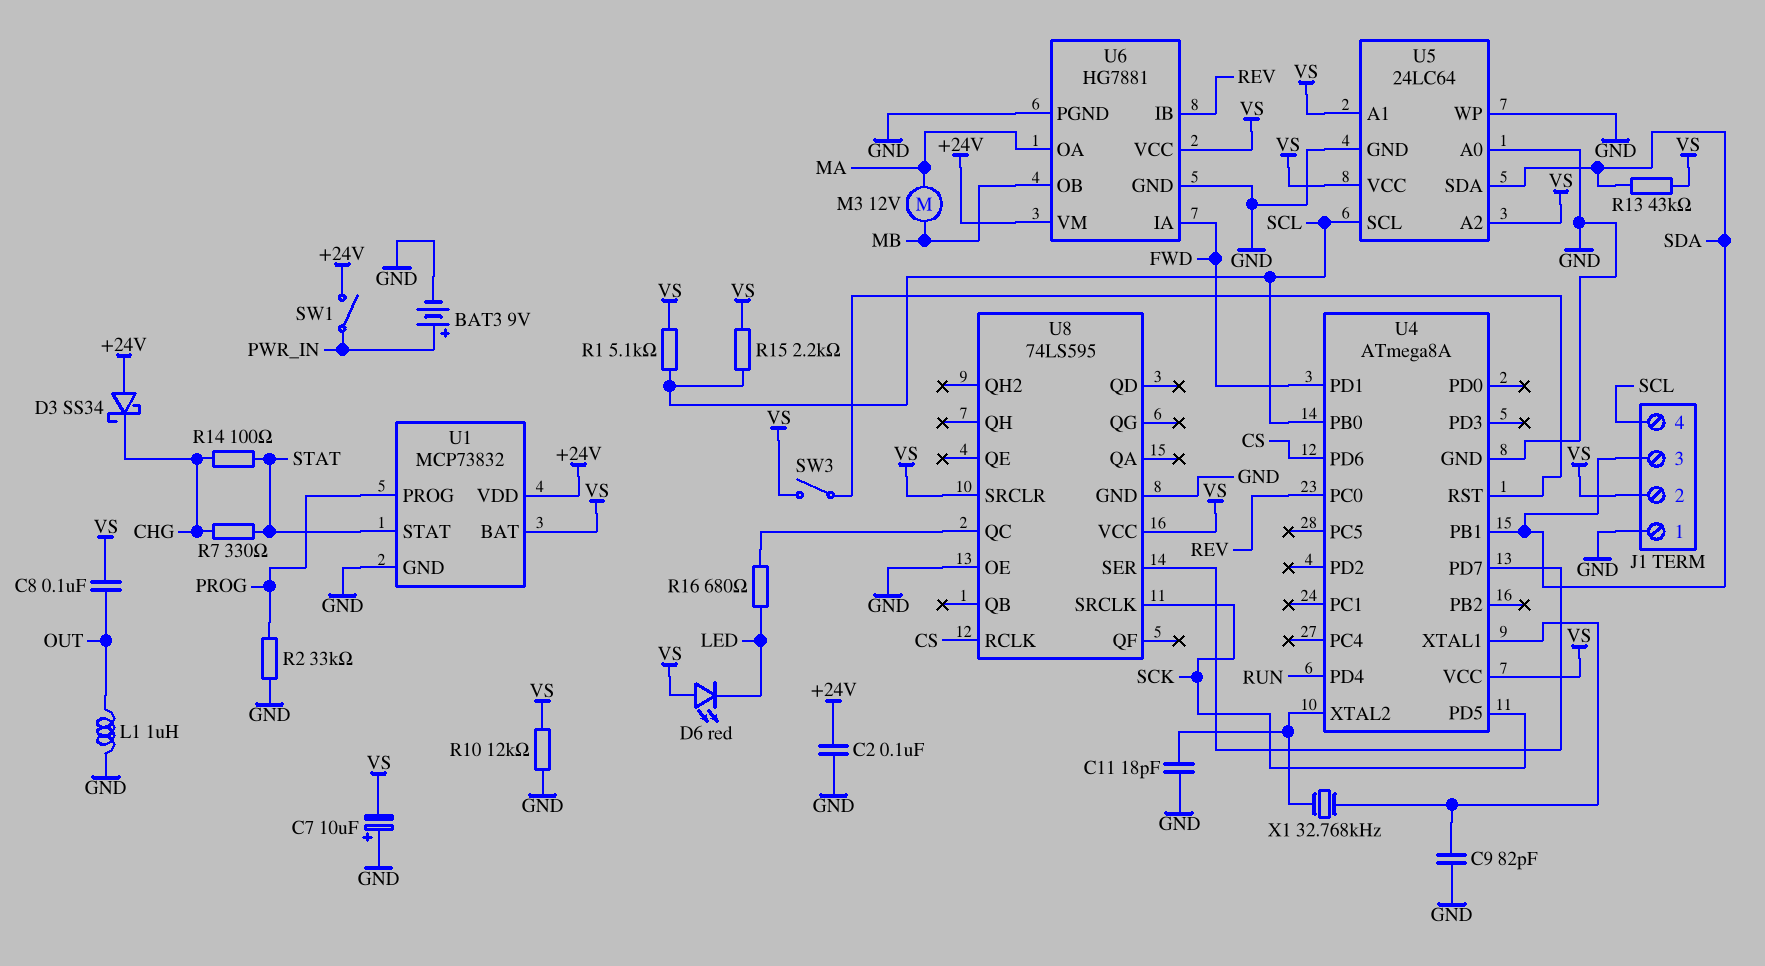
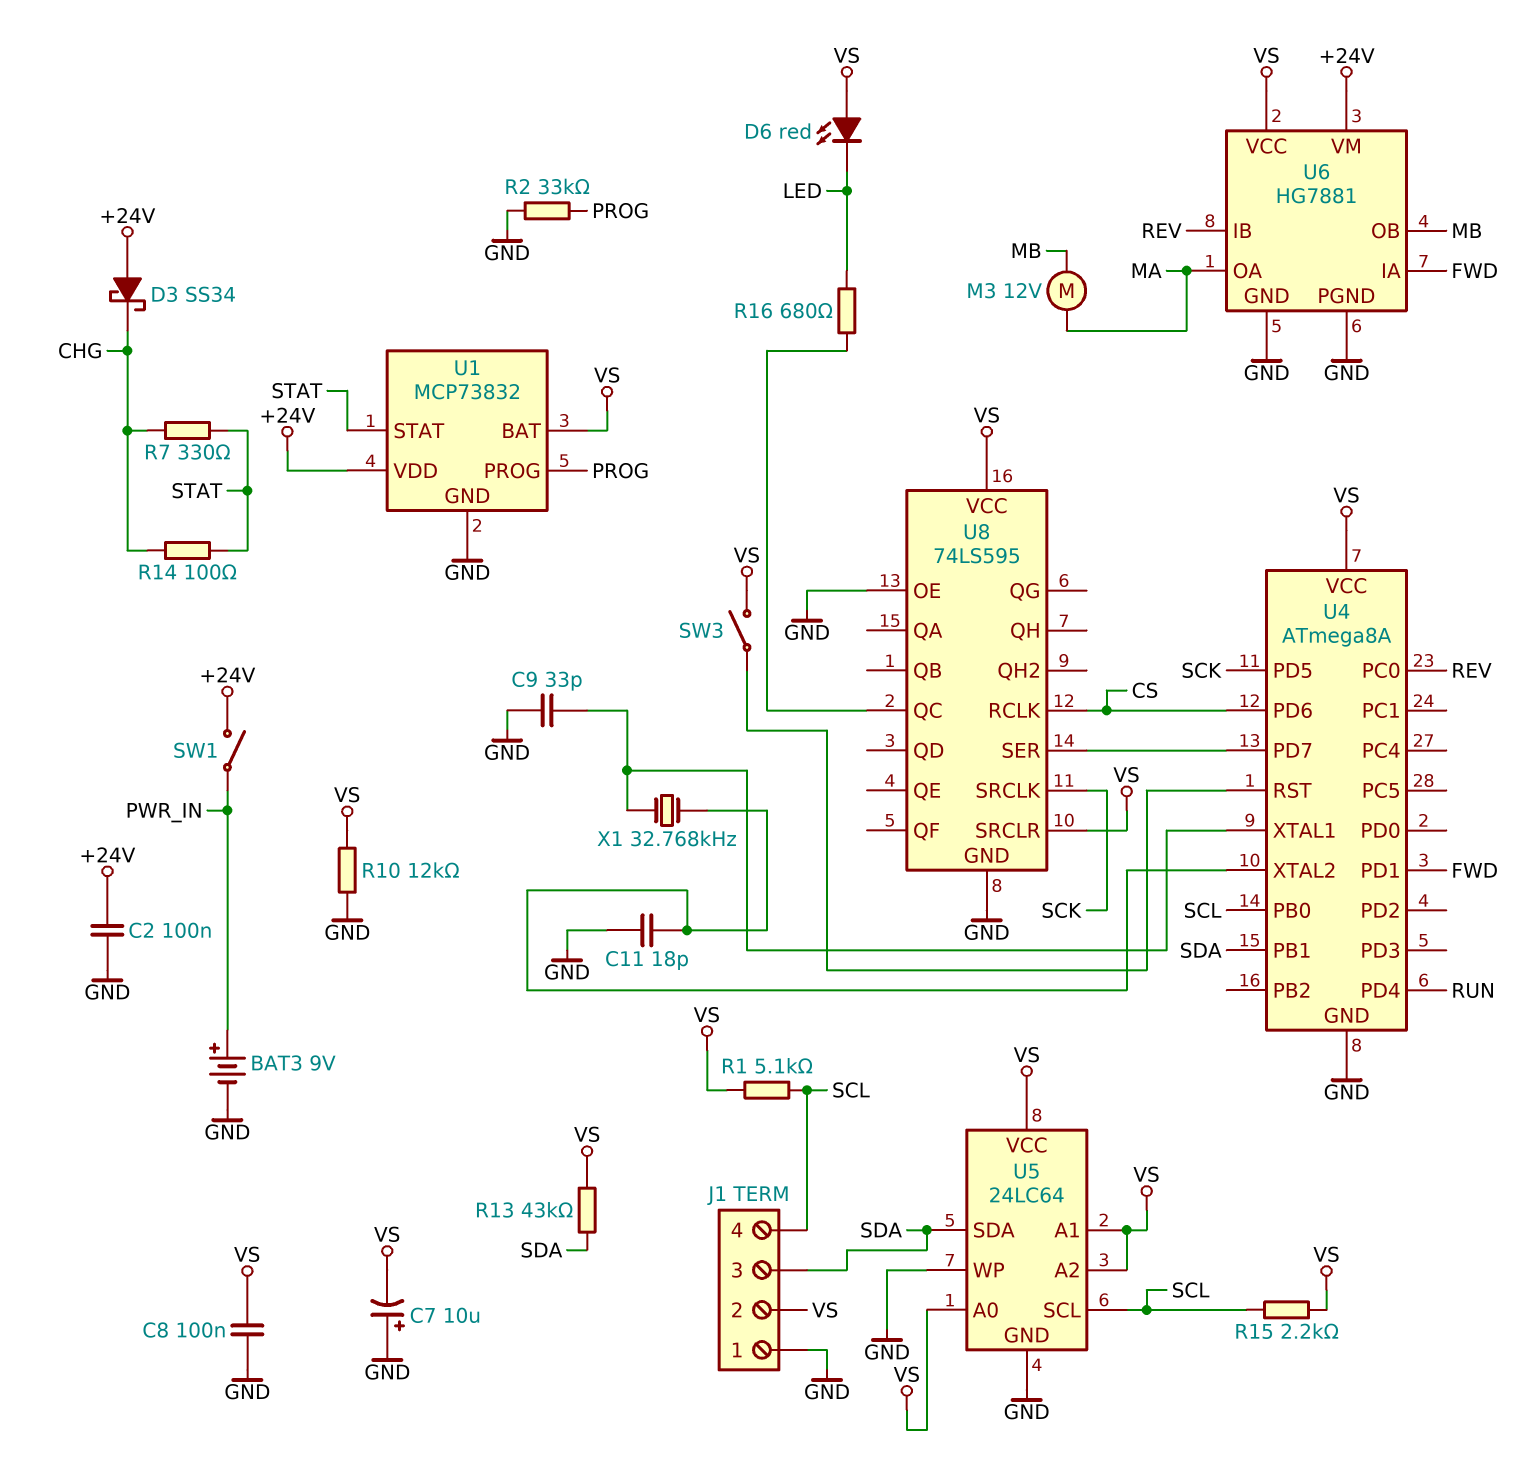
C8: 100nF (OUT, VS) -> 100nF (GND, VS)
C9: 82pF (GND, U4/XTAL1) -> 33pF (GND, U4/XTAL1)
L1: 1uH (GND, OUT) -> none
U5 pin A0: GND -> VS

